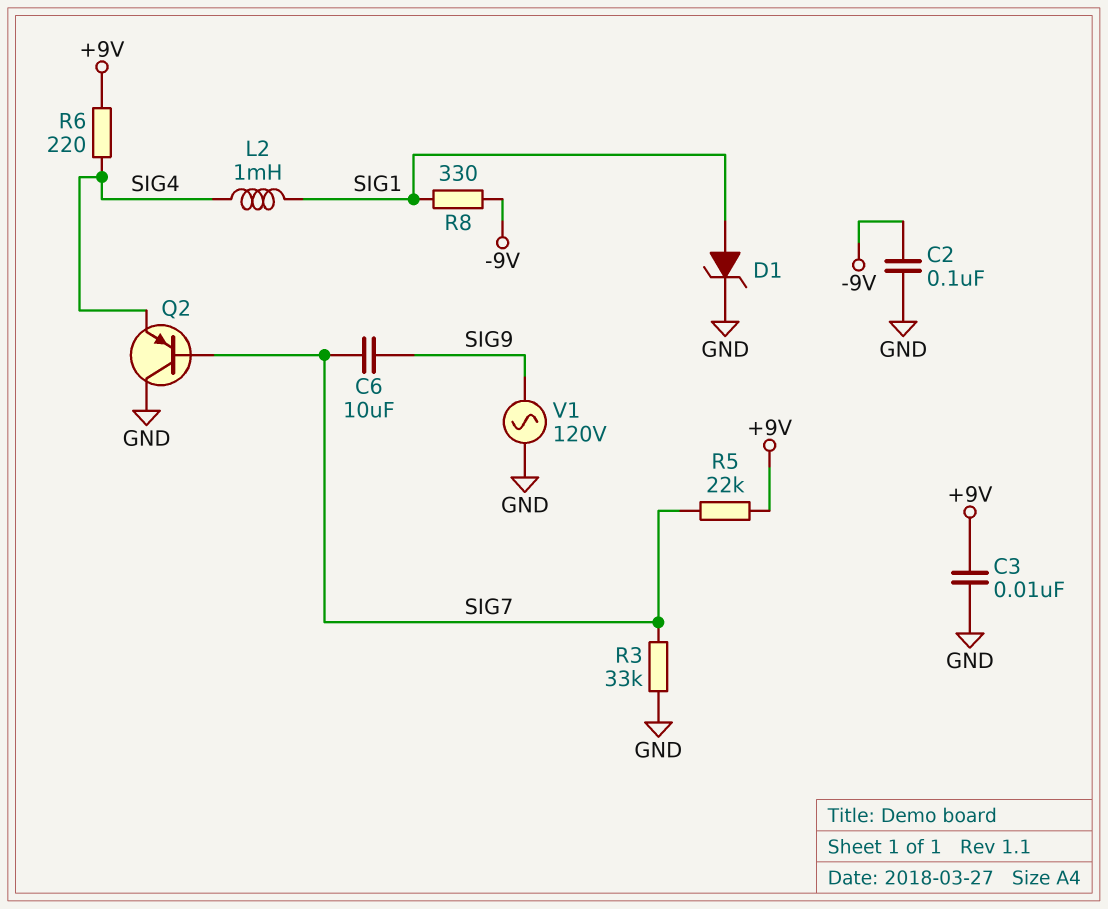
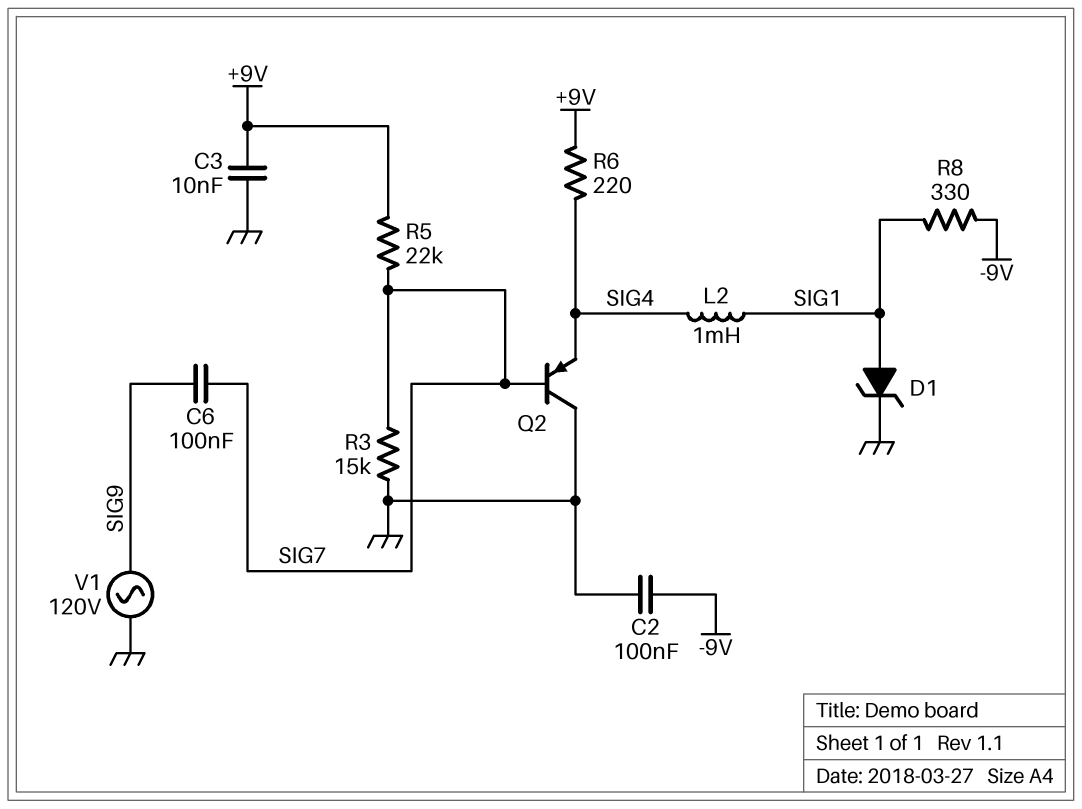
C6: 10uF (SIG7, SIG9) -> 100nF (SIG7, SIG9)
R3: 33k (GND, SIG7) -> 15k (GND, SIG7)

